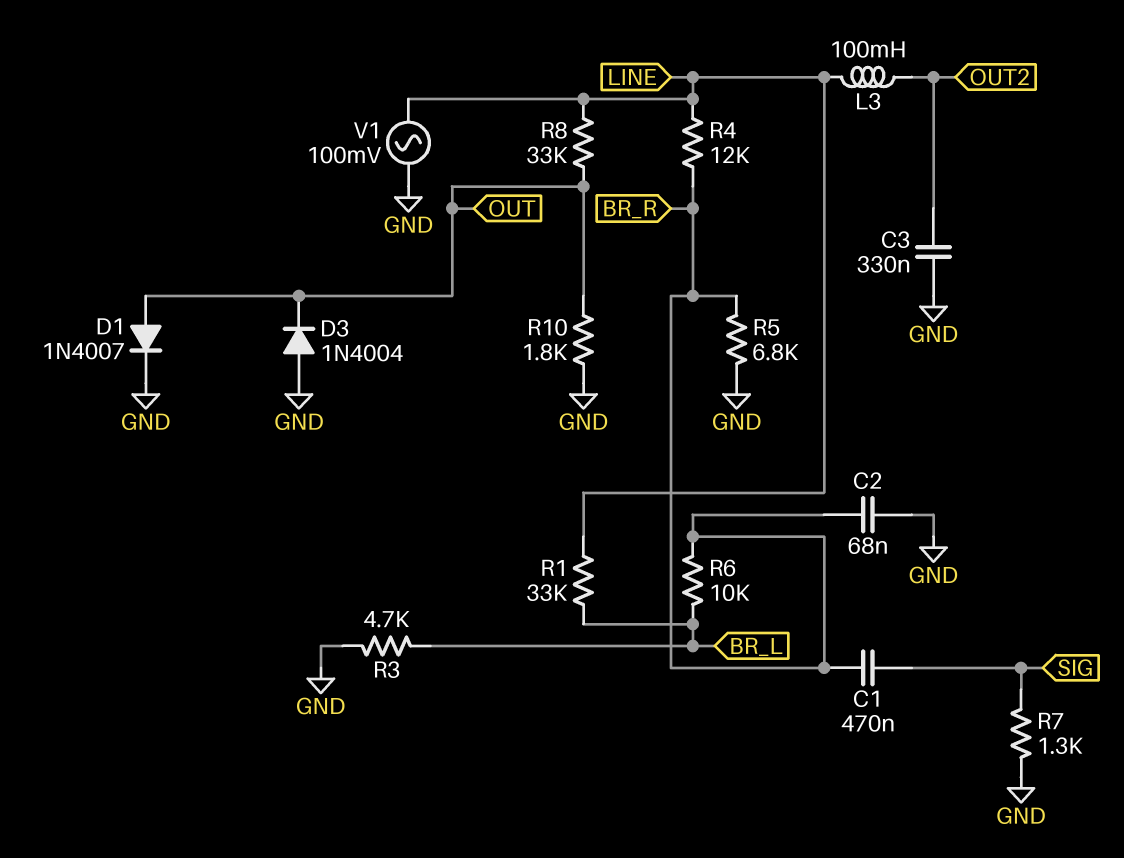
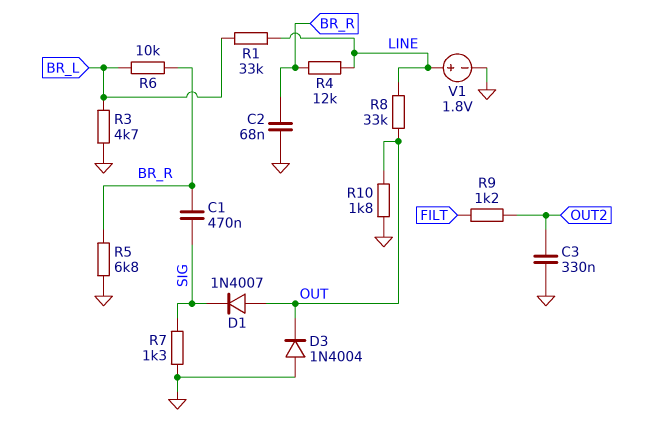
D1: diode 1N4007 (A OUT, K GND) -> diode 1N4007 (A OUT, K SIG)
L3: 100mH (LINE, OUT2) -> none
R9: none -> 1.2k (FILT, OUT2)
V1: AC 100mV (GND, LINE) -> 1.8V (plus LINE, minus GND)

